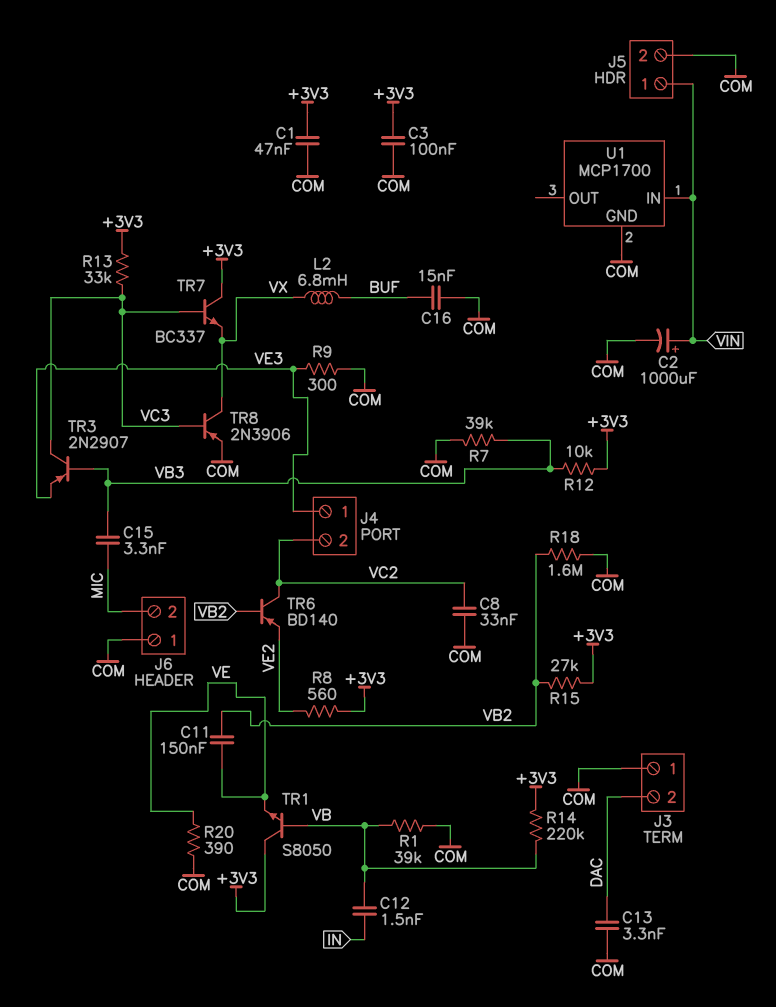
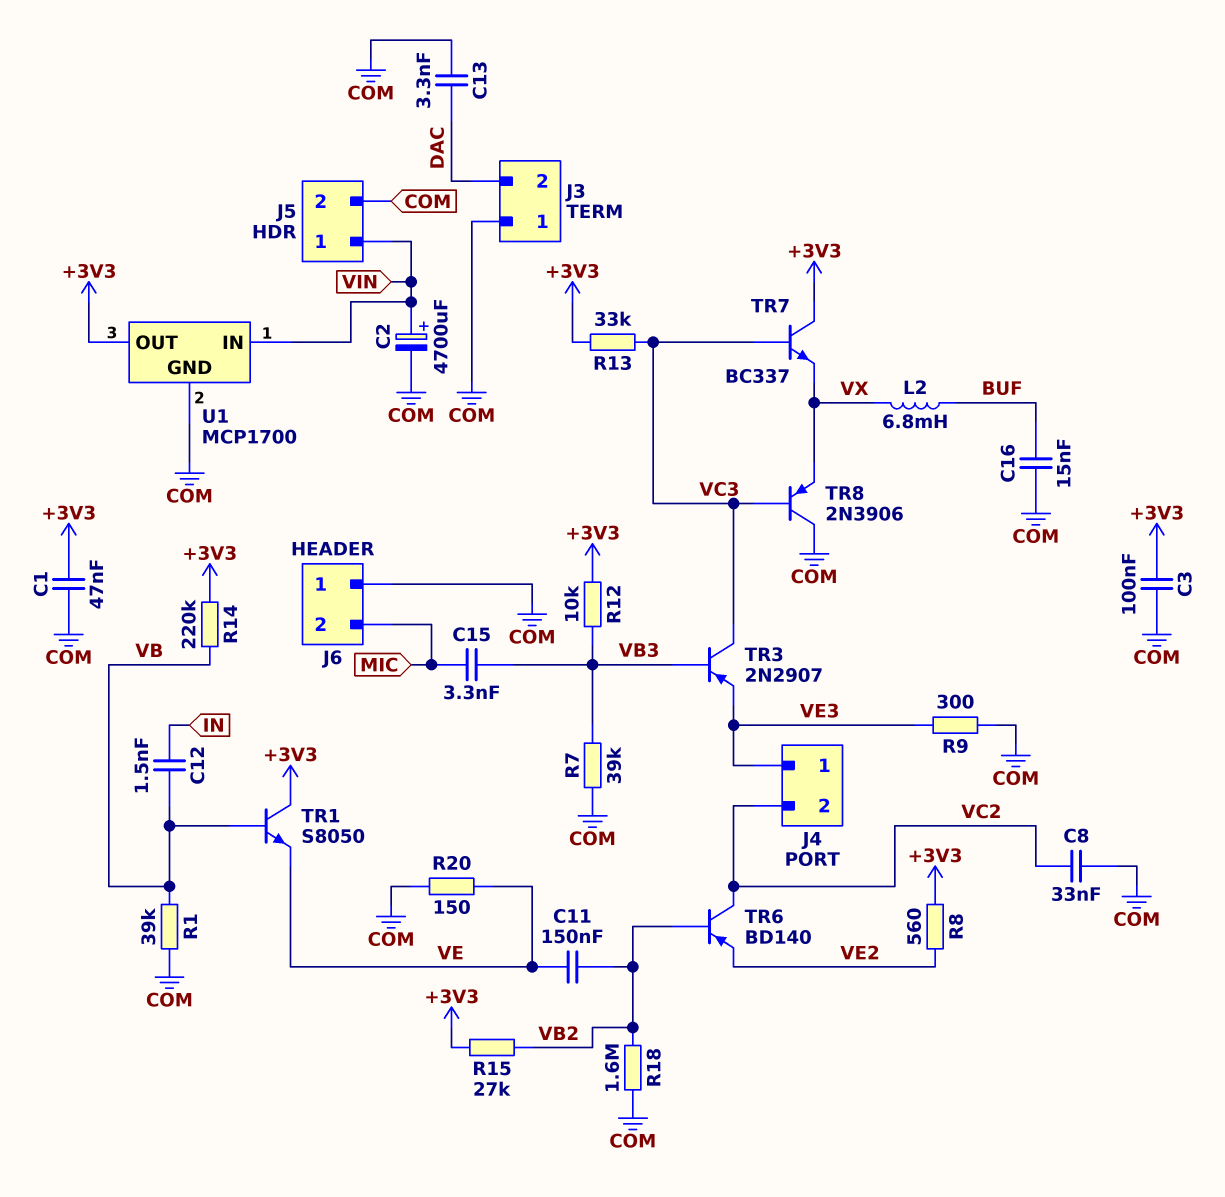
C2: 1000uF (plus VIN, minus COM) -> 4700uF (plus VIN, minus COM)
R20: 390 (COM, VE) -> 150 (COM, VE)
TR8: PNP 2N3906 (B VC3, C VX, E COM) -> PNP 2N3906 (B VC3, C COM, E VX)
U1 pin OUT: none -> +3V3

